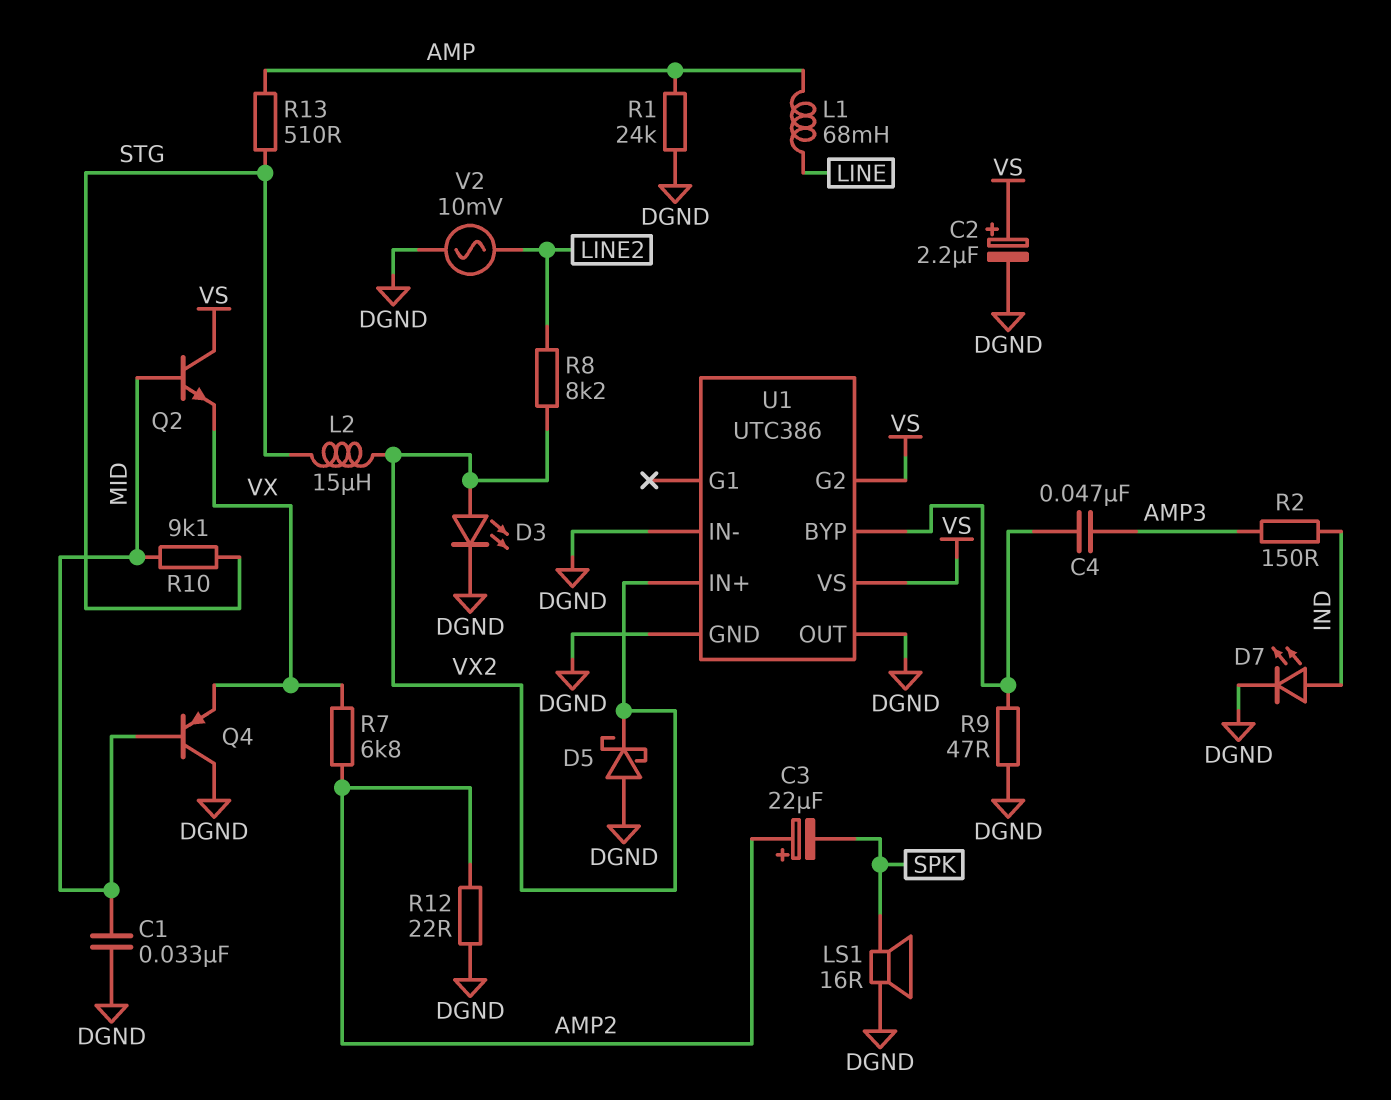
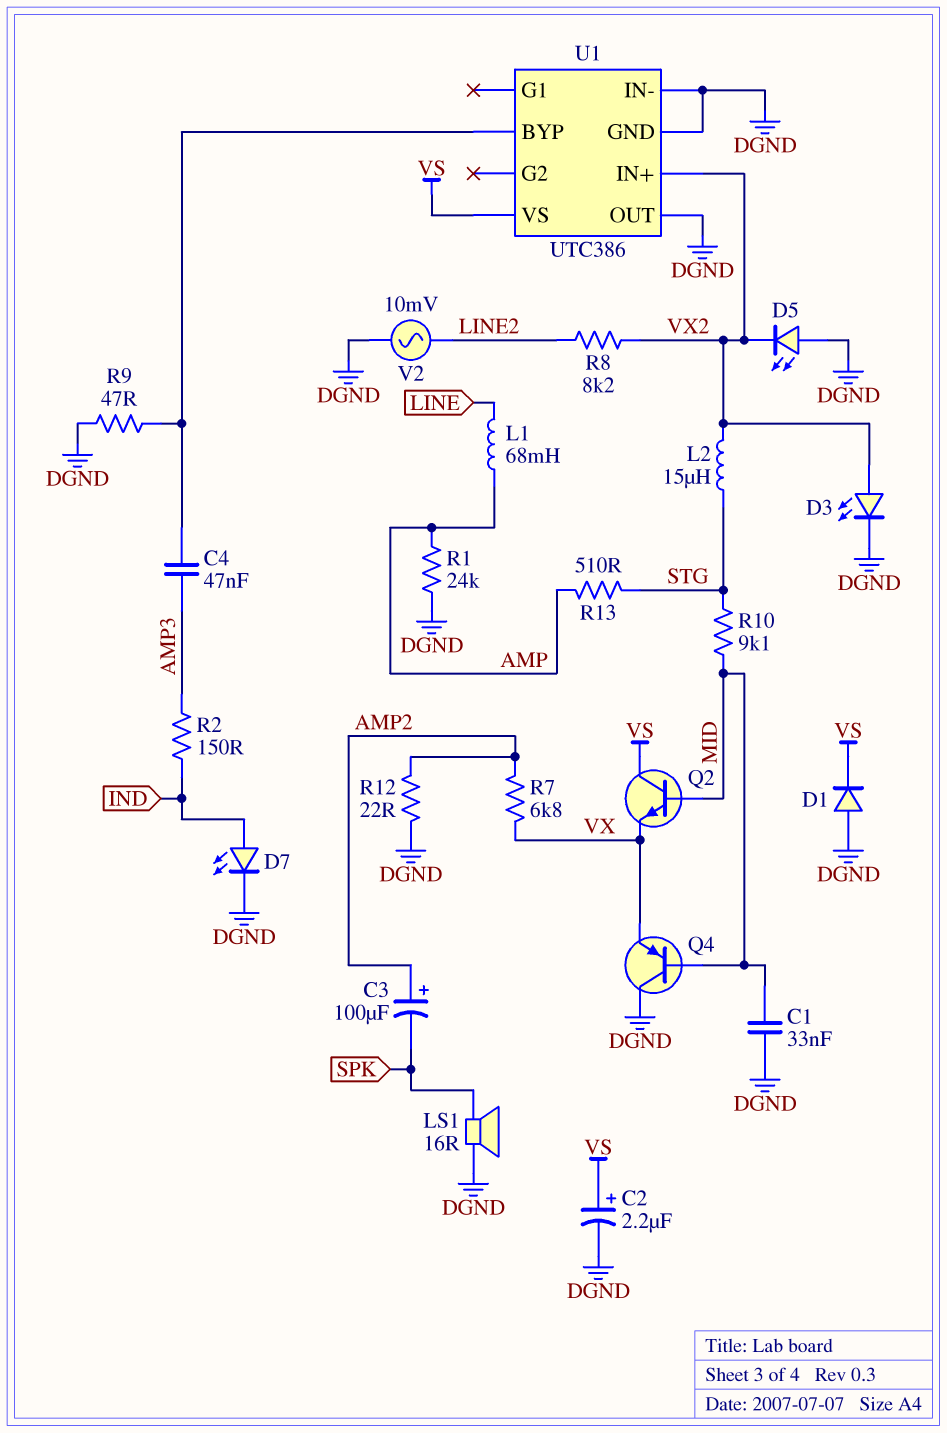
C3: 22uF (plus AMP2, minus SPK) -> 100uF (plus AMP2, minus SPK)
D1: none -> diode (A DGND, K VS)
D5: schottky (A DGND, K VX2) -> LED (A DGND, K VX2)
U1 pin G2: VS -> none

